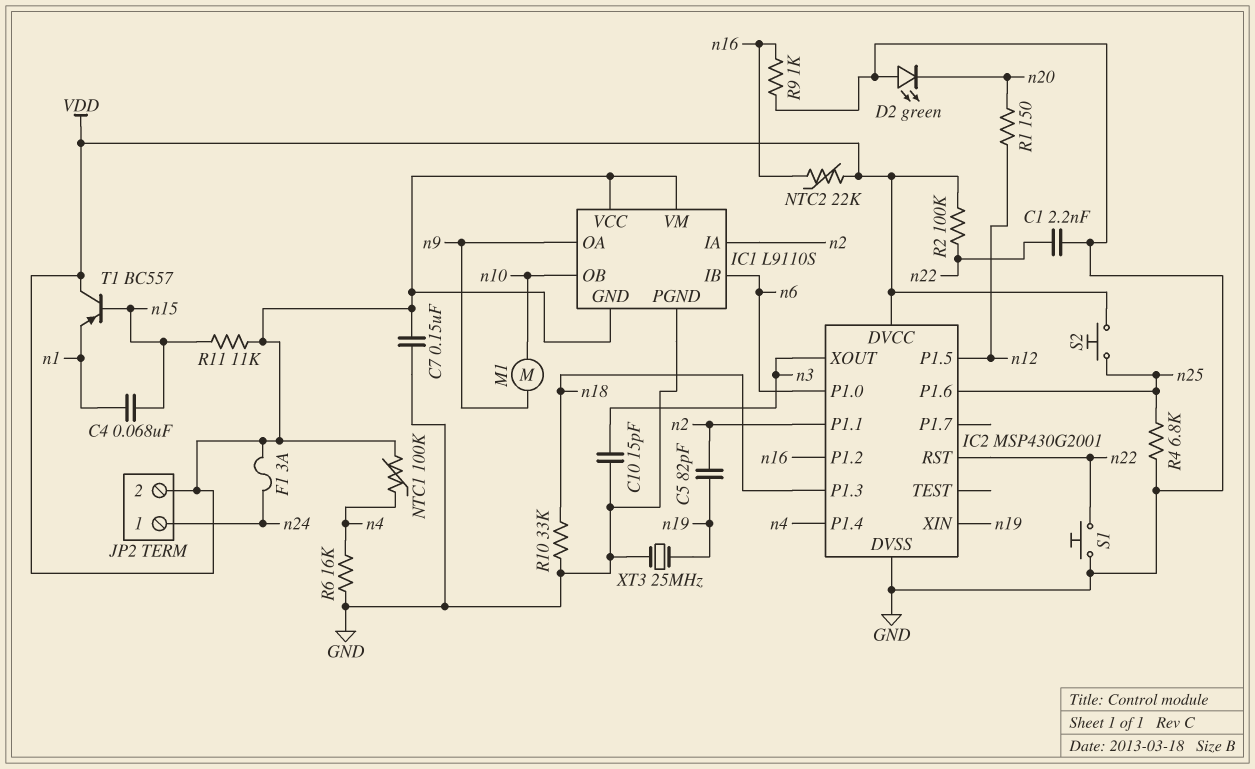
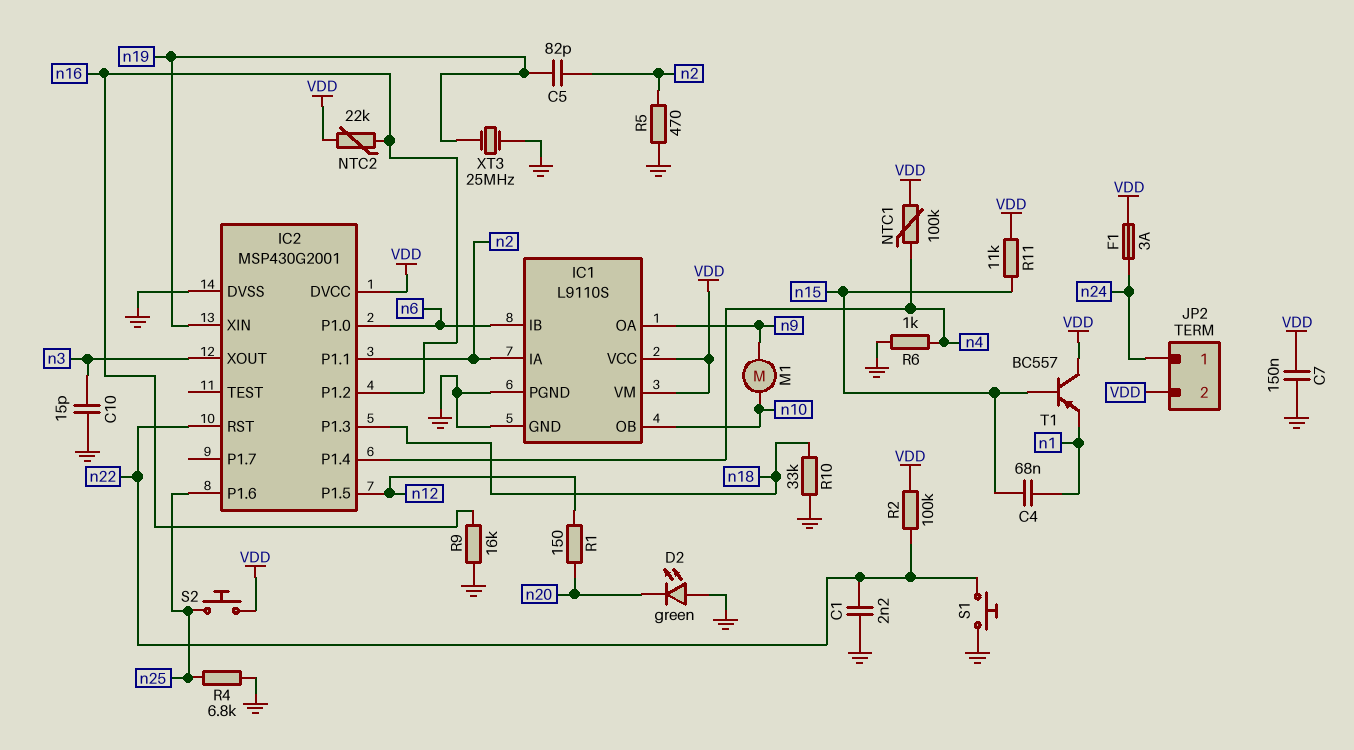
IC1 pin GND: VDD -> GND
R5: none -> 470 (GND, n2)
R6: 16k (GND, n4) -> 1k (GND, n4)
R9: 1k (GND, n16) -> 16k (GND, n16)

